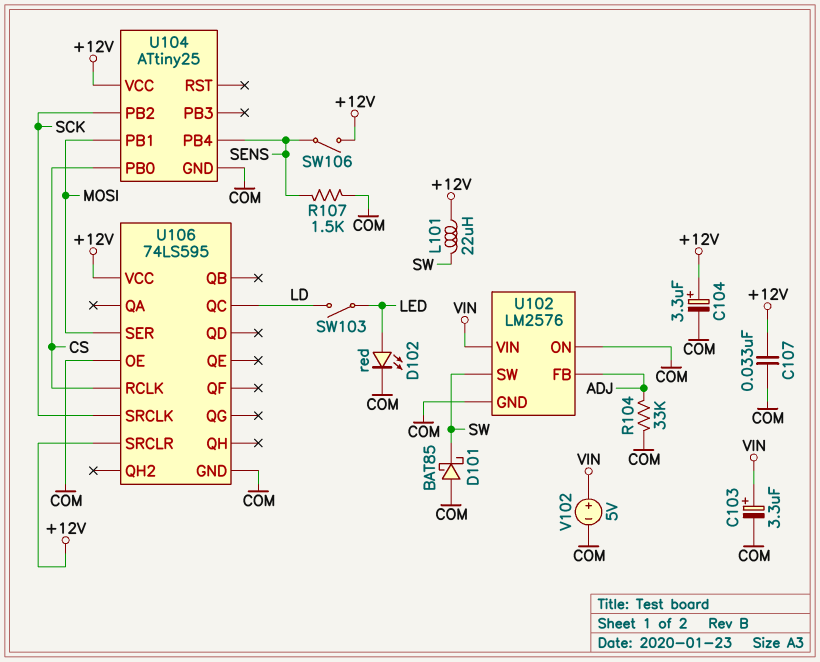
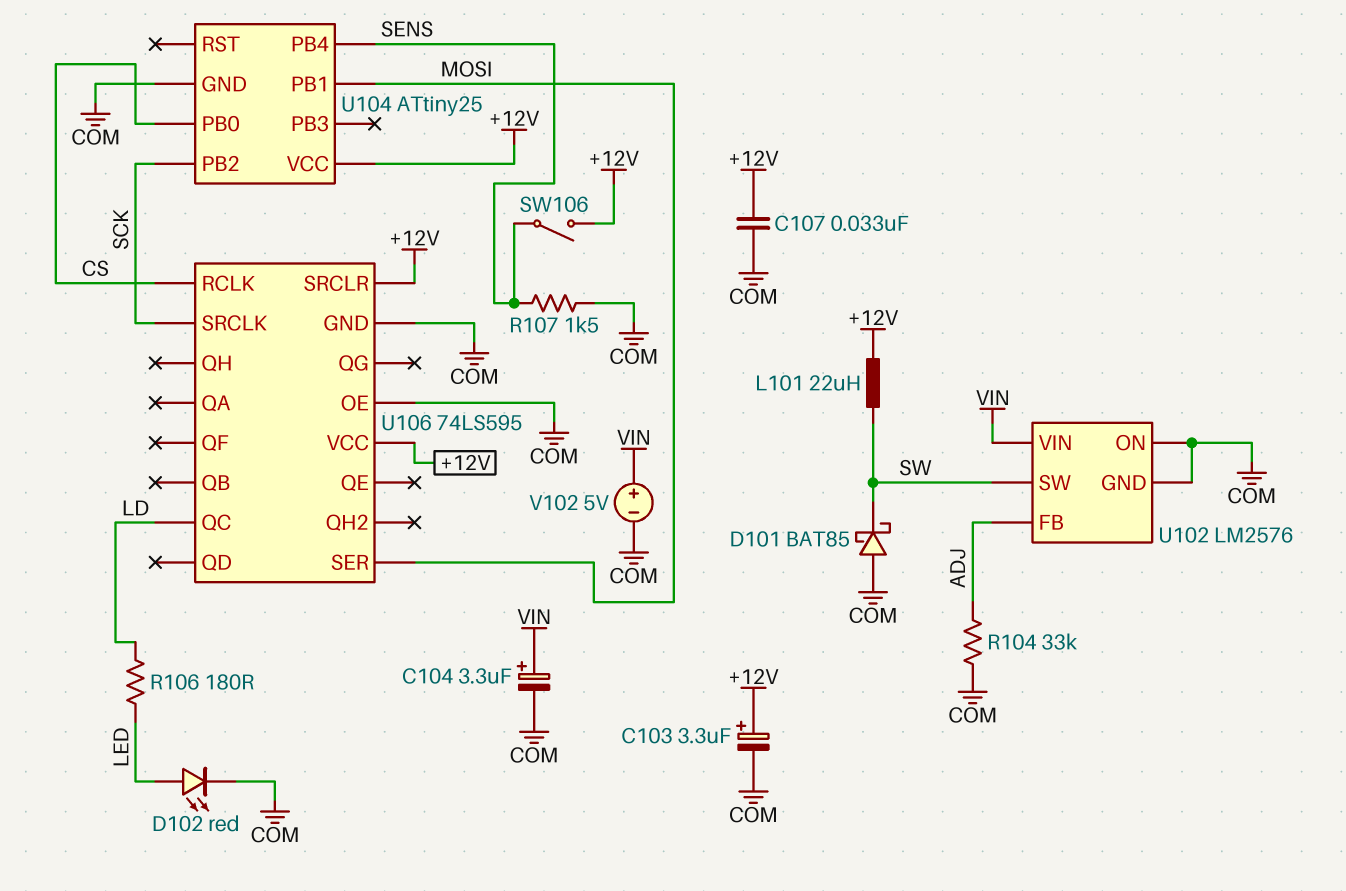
C103: 3.3uF (plus VIN, minus COM) -> 3.3uF (plus +12V, minus COM)
C104: 3.3uF (plus +12V, minus COM) -> 3.3uF (plus VIN, minus COM)
R106: none -> 180 (LD, LED)
SW103: switch (LD, LED) -> none

